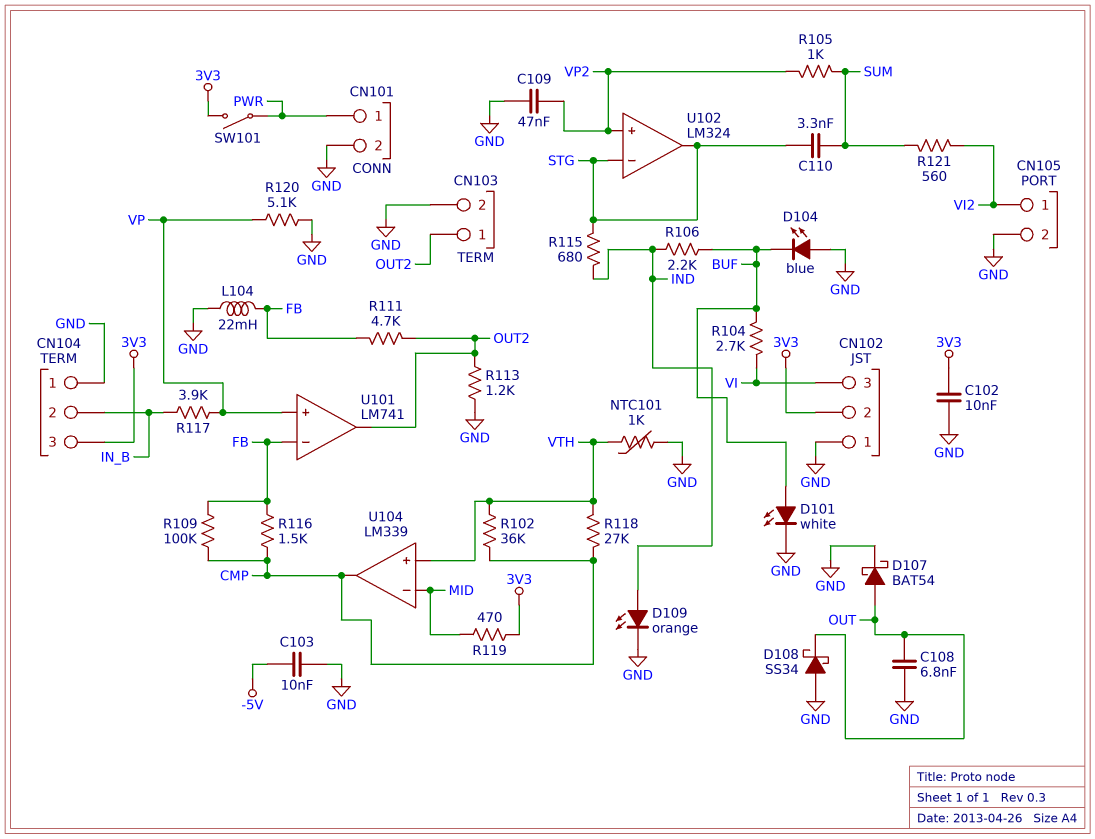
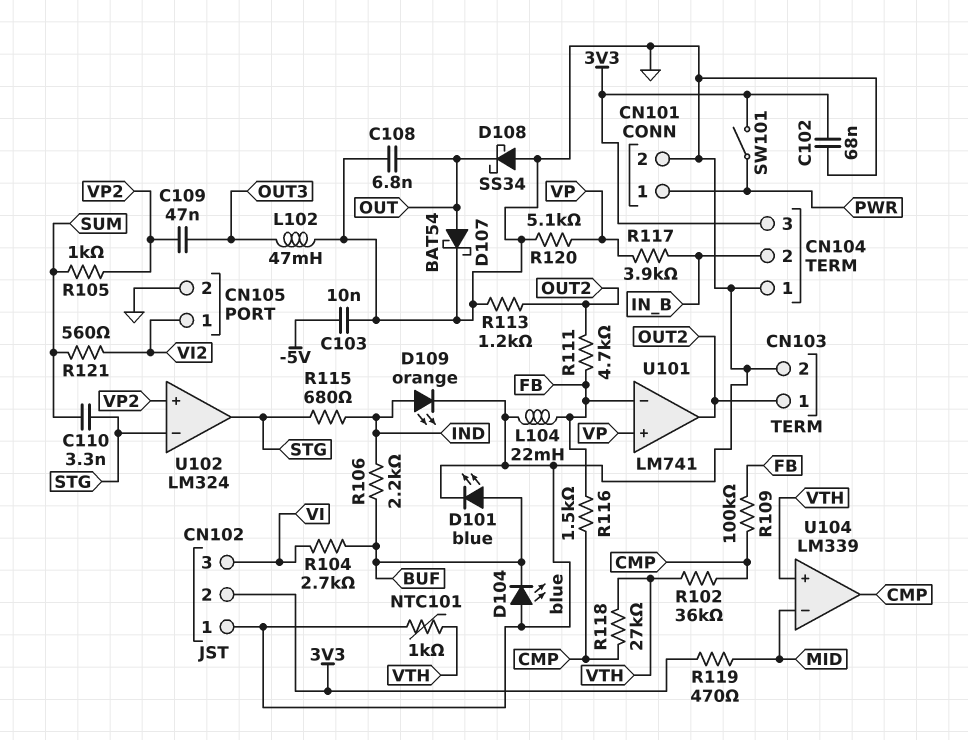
C102: 10nF (3V3, GND) -> 68nF (3V3, GND)
C109: 47nF (GND, VP2) -> 47nF (OUT3, VP2)
D101: LED white (A BUF, K GND) -> LED blue (A BUF, K GND)
L102: none -> 47mH (GND, OUT3)

